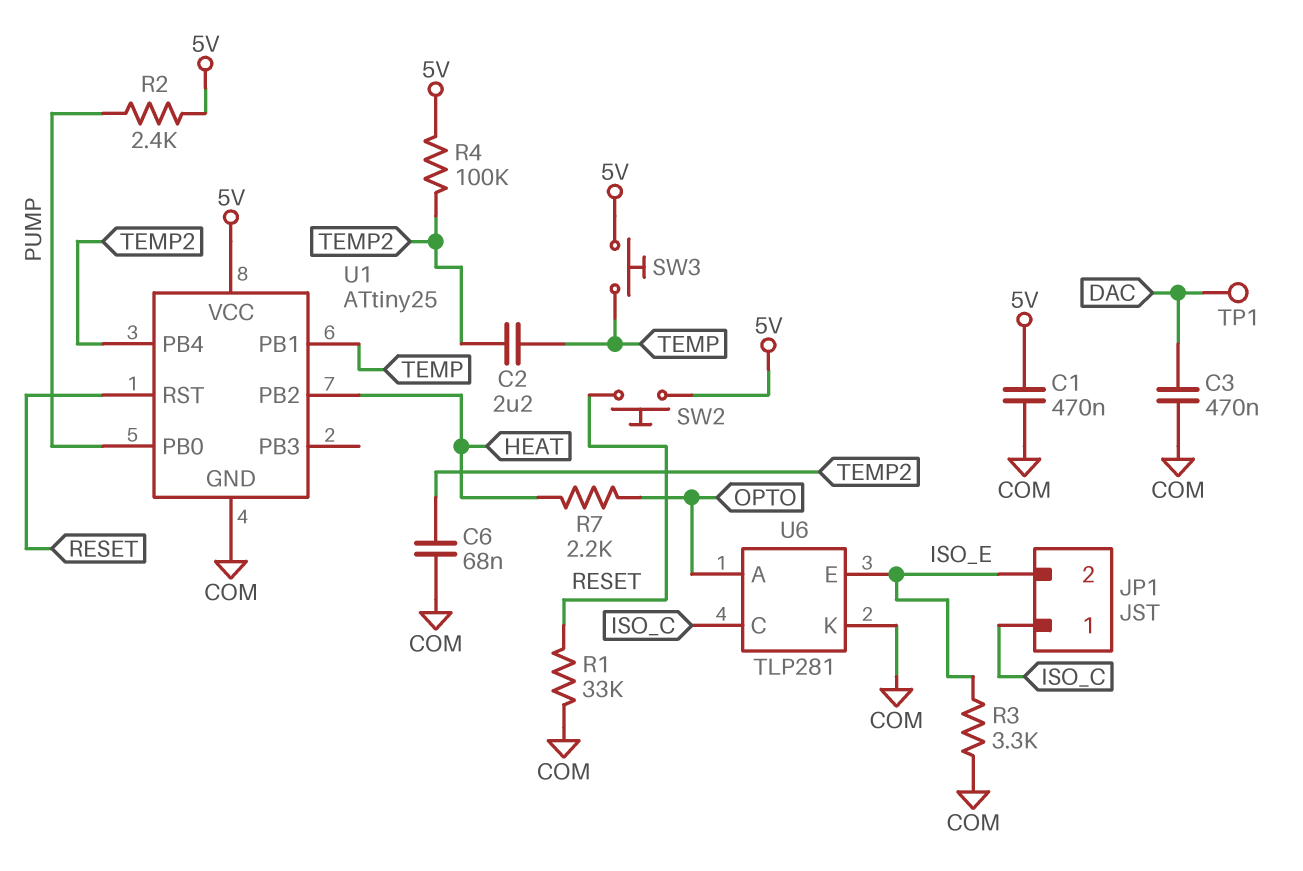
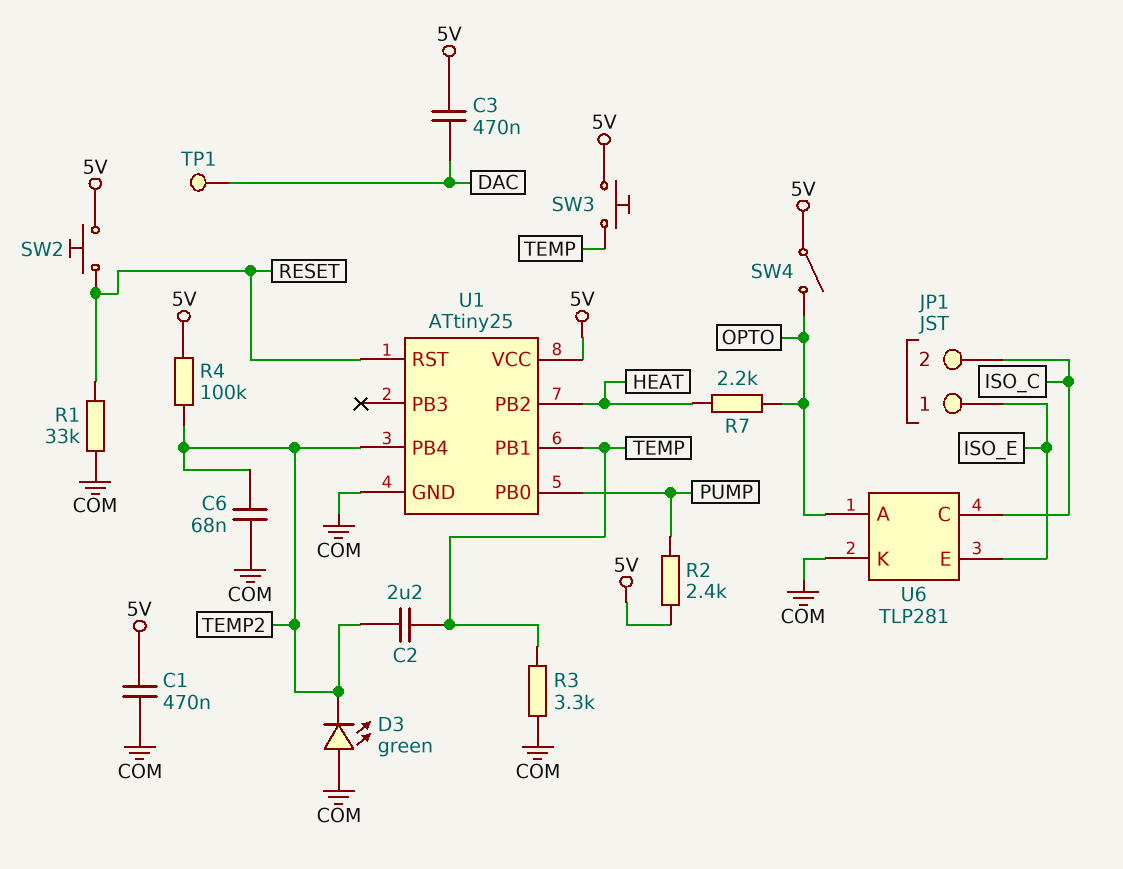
C3: 470nF (COM, DAC) -> 470nF (5V, DAC)
D3: none -> LED green (A COM, K TEMP2)
JP1 pin 1: ISO_C -> ISO_E
JP1 pin 2: ISO_E -> ISO_C
R3: 3.3k (COM, ISO_E) -> 3.3k (COM, TEMP)
SW4: none -> switch (5V, OPTO)

